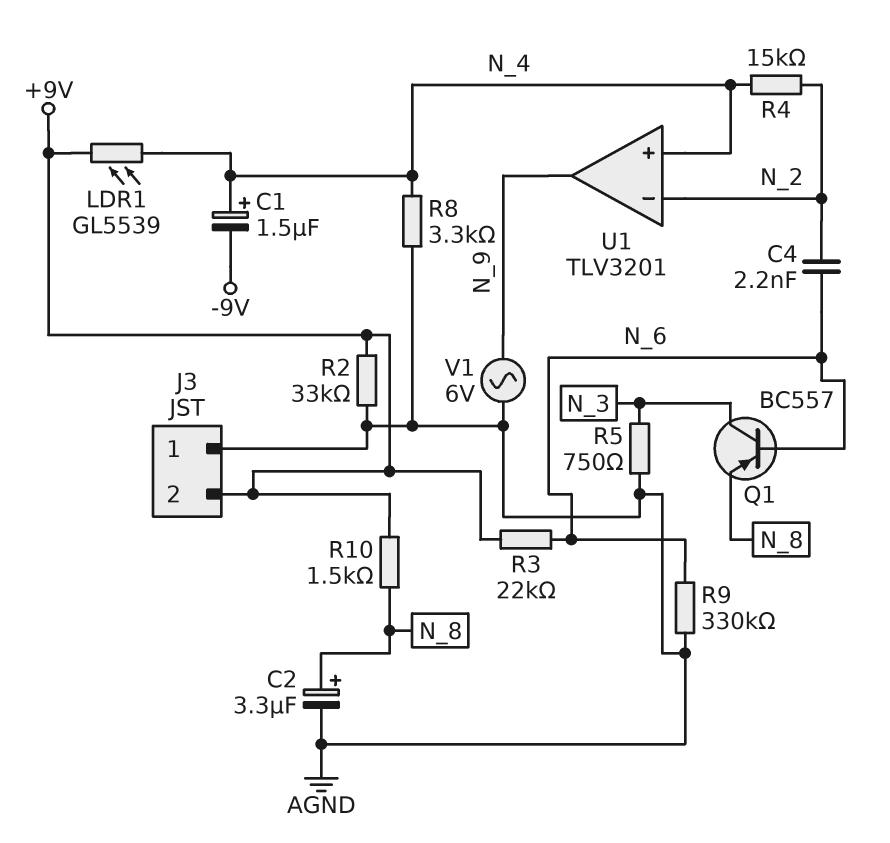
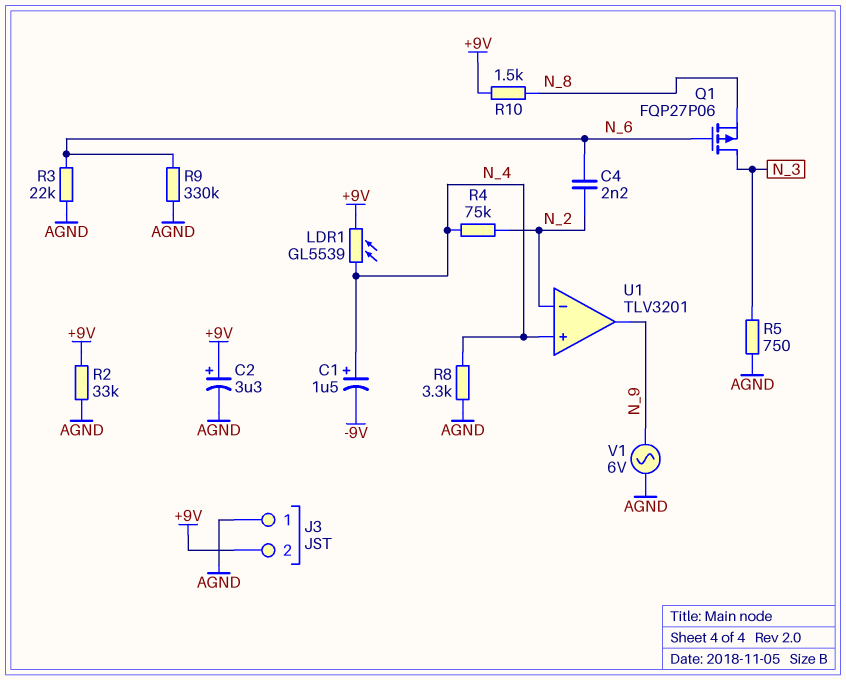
C2: 3.3uF (plus N_8, minus AGND) -> 3.3uF (plus +9V, minus AGND)
Q1: PNP BC557 (B N_6, C N_3, E N_8) -> PMOS FQP27P06 (G N_6, D N_3, S N_8)
R3: 22k (+9V, N_6) -> 22k (AGND, N_6)
R4: 15k (N_2, N_4) -> 75k (N_2, N_4)

